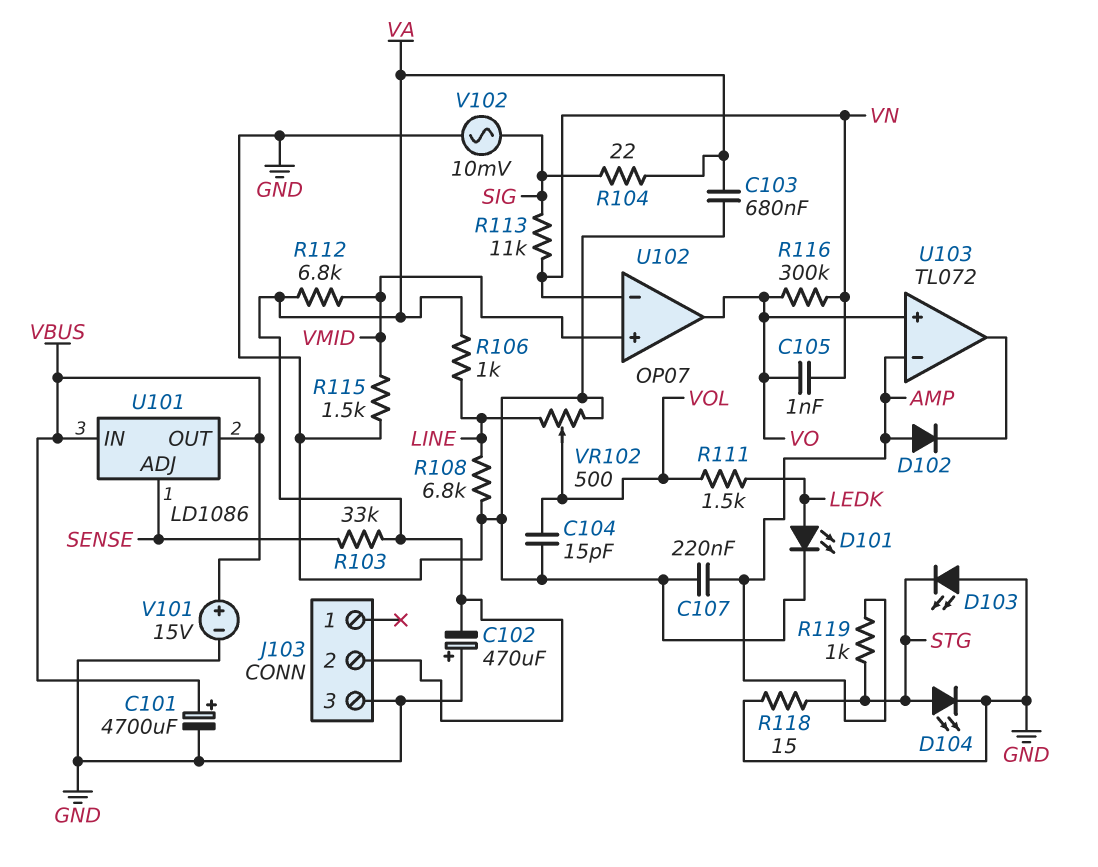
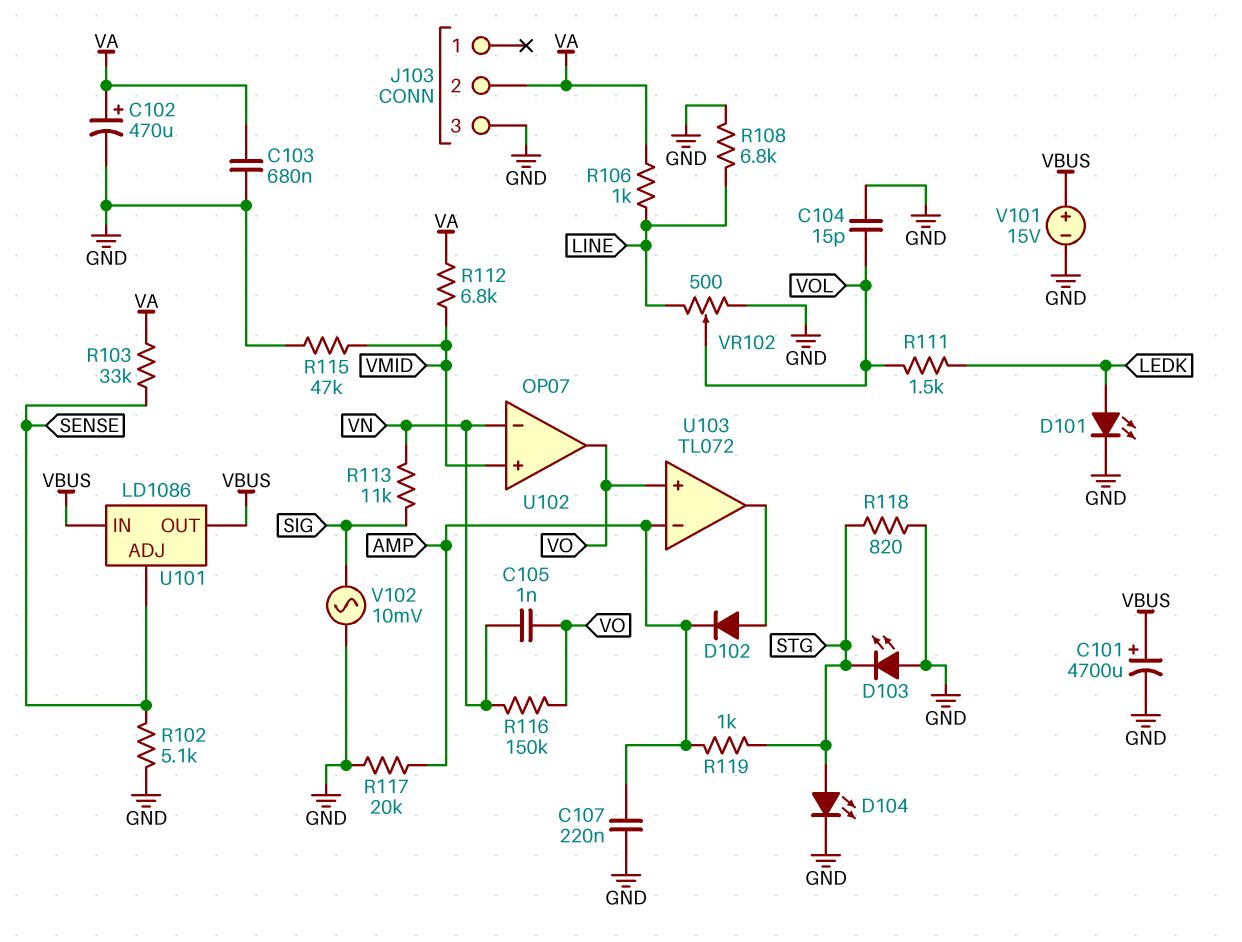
C102: 470uF (plus GND, minus VA) -> 470uF (plus VA, minus GND)
D102: diode (A AMP, K U103/out) -> diode (A U103/out, K AMP)
R102: none -> 5.1k (GND, SENSE)
R104: 22 (SIG, VA) -> none
R115: 1.5k (GND, VMID) -> 47k (GND, VMID)
R116: 300k (VN, VO) -> 150k (VN, VO)
R117: none -> 20k (AMP, GND)
R118: 15 (GND, STG) -> 820 (GND, STG)

